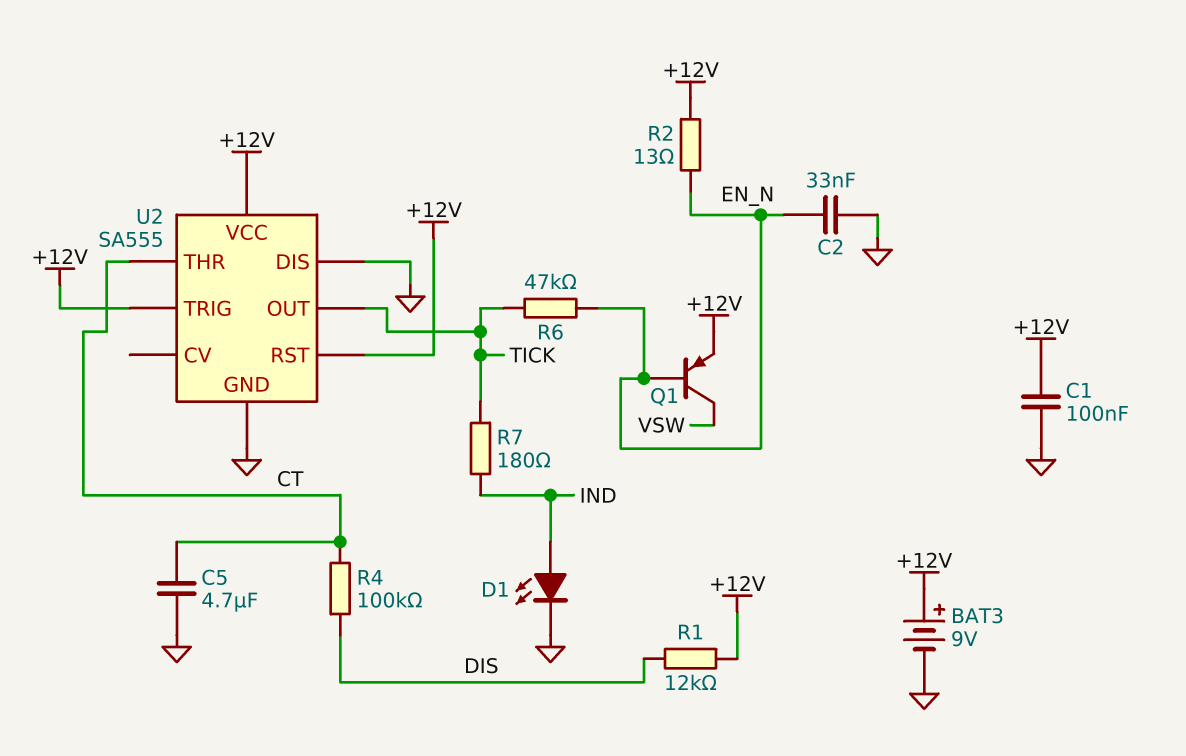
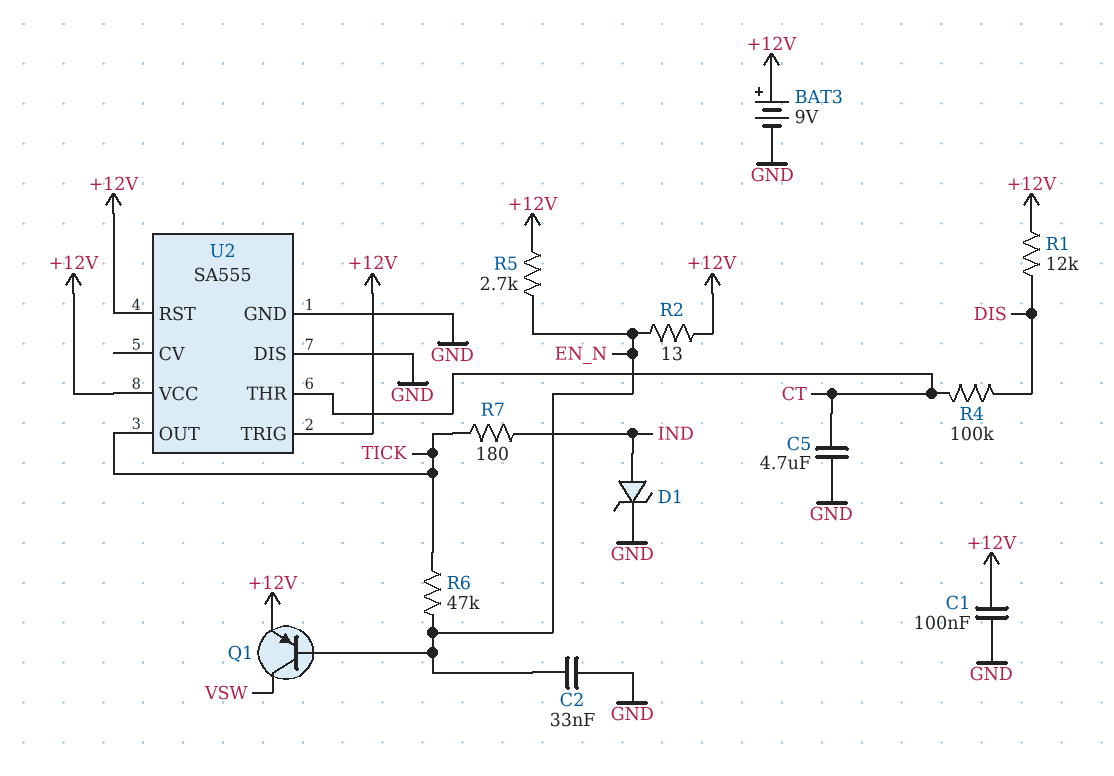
D1: LED (A IND, K GND) -> zener (A IND, K GND)
R5: none -> 2.7k (+12V, EN_N)

